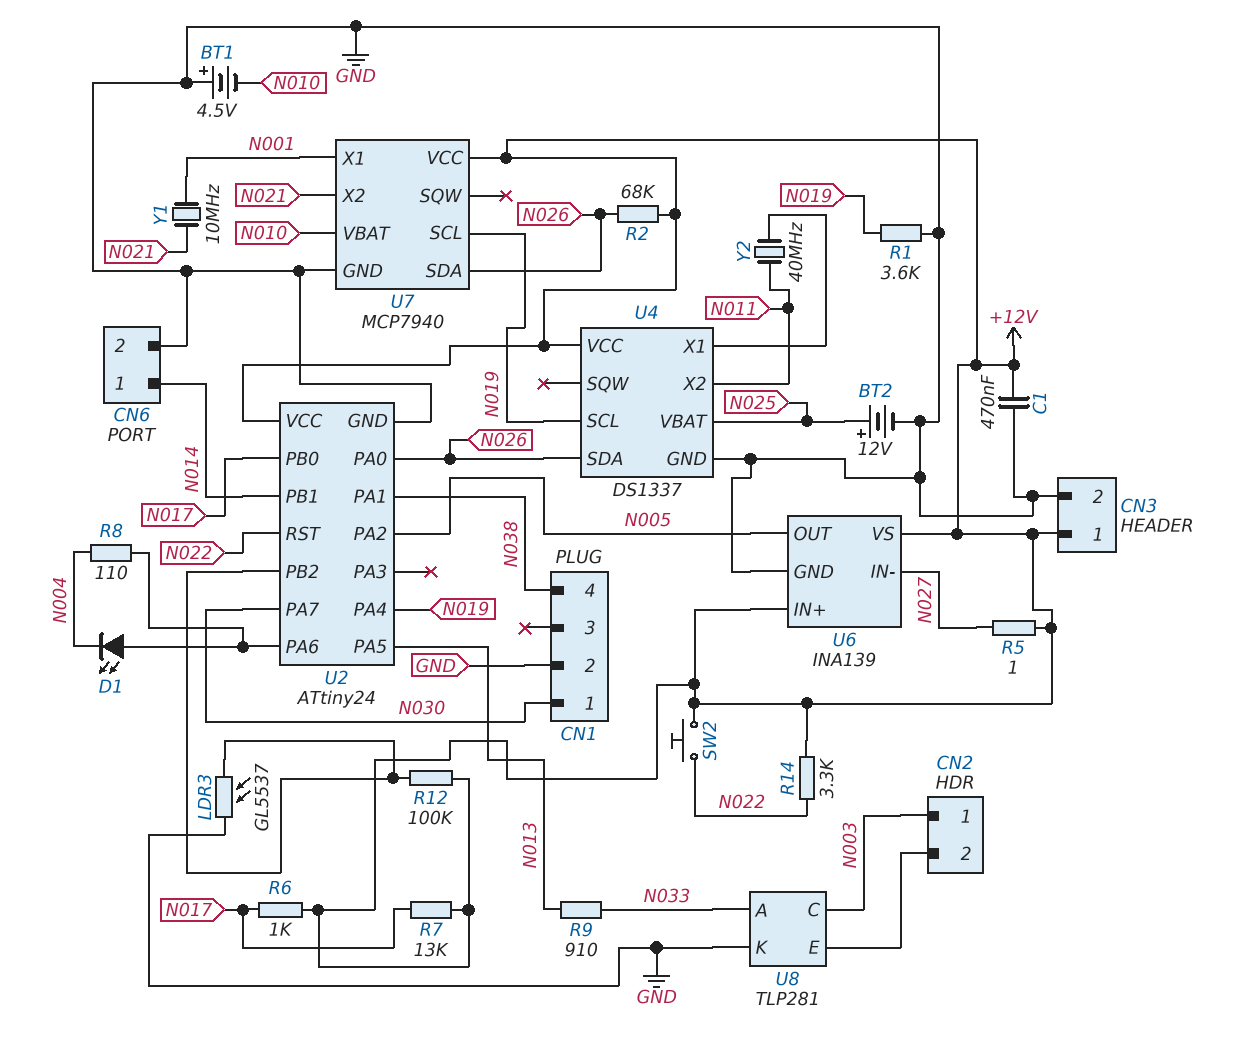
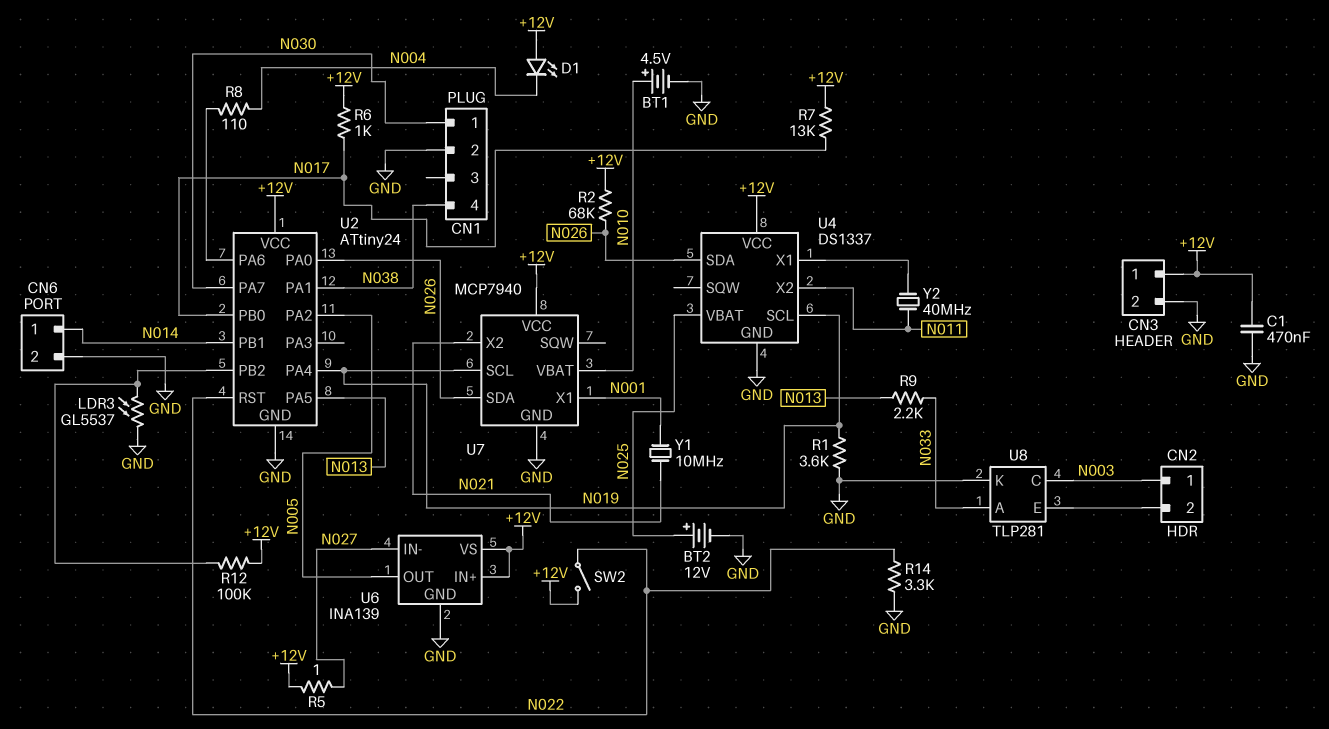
BT1: 4.5V (plus GND, minus N010) -> 4.5V (plus N010, minus GND)
D1: LED (A U2/PA6, K N004) -> LED (A +12V, K N004)
R9: 910 (N013, N033) -> 2.2k (N013, N033)
R14: 3.3k (+12V, N022) -> 3.3k (GND, N022)
SW2: button (+12V, N022) -> switch (+12V, N022)

